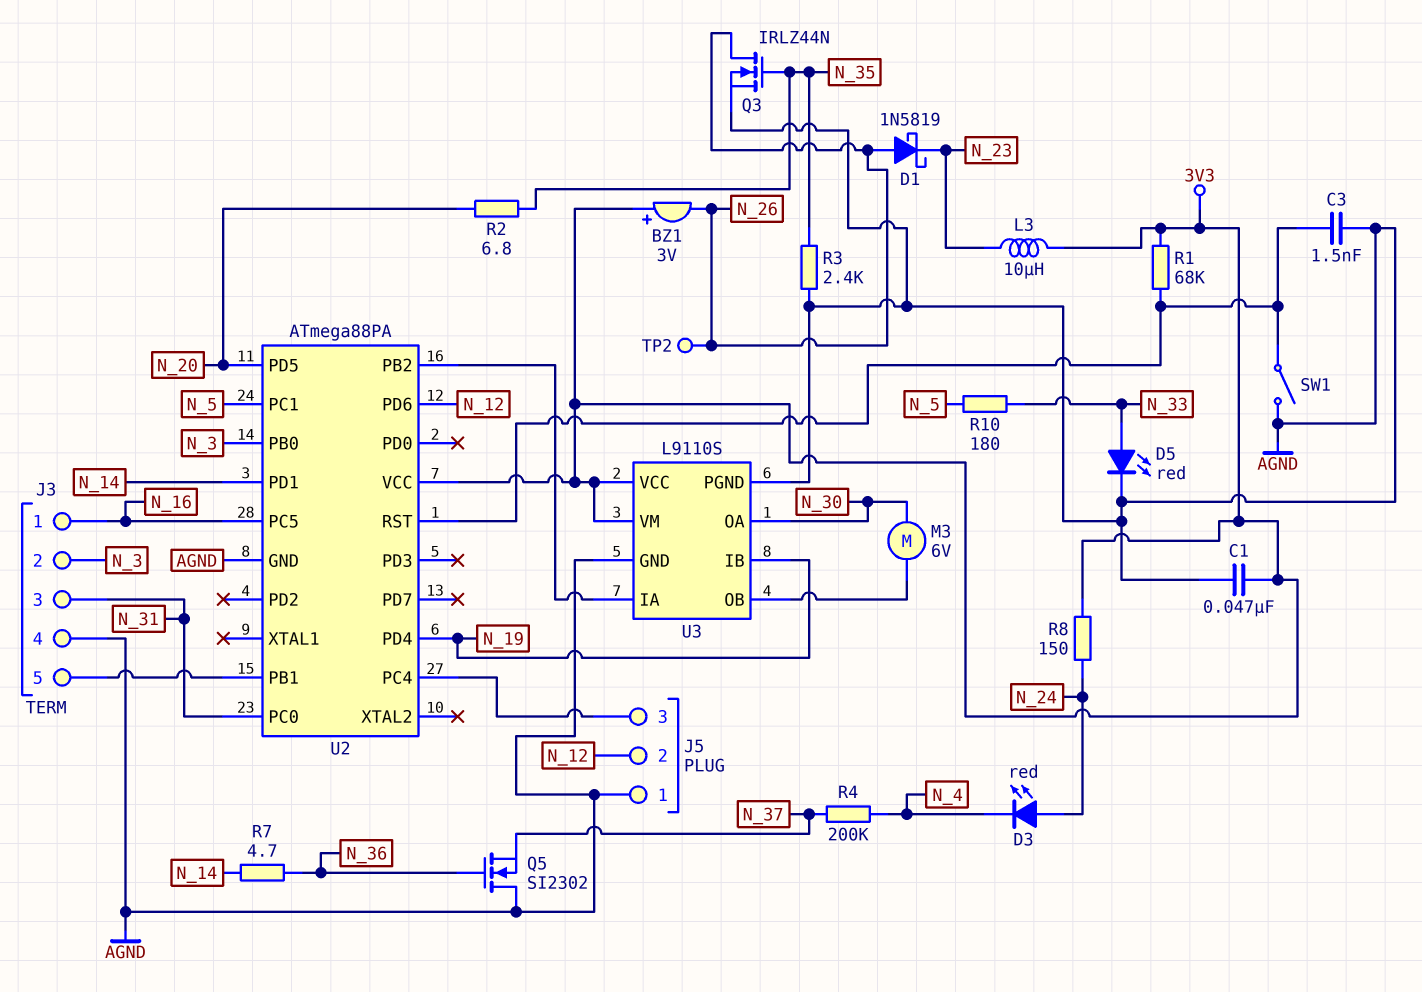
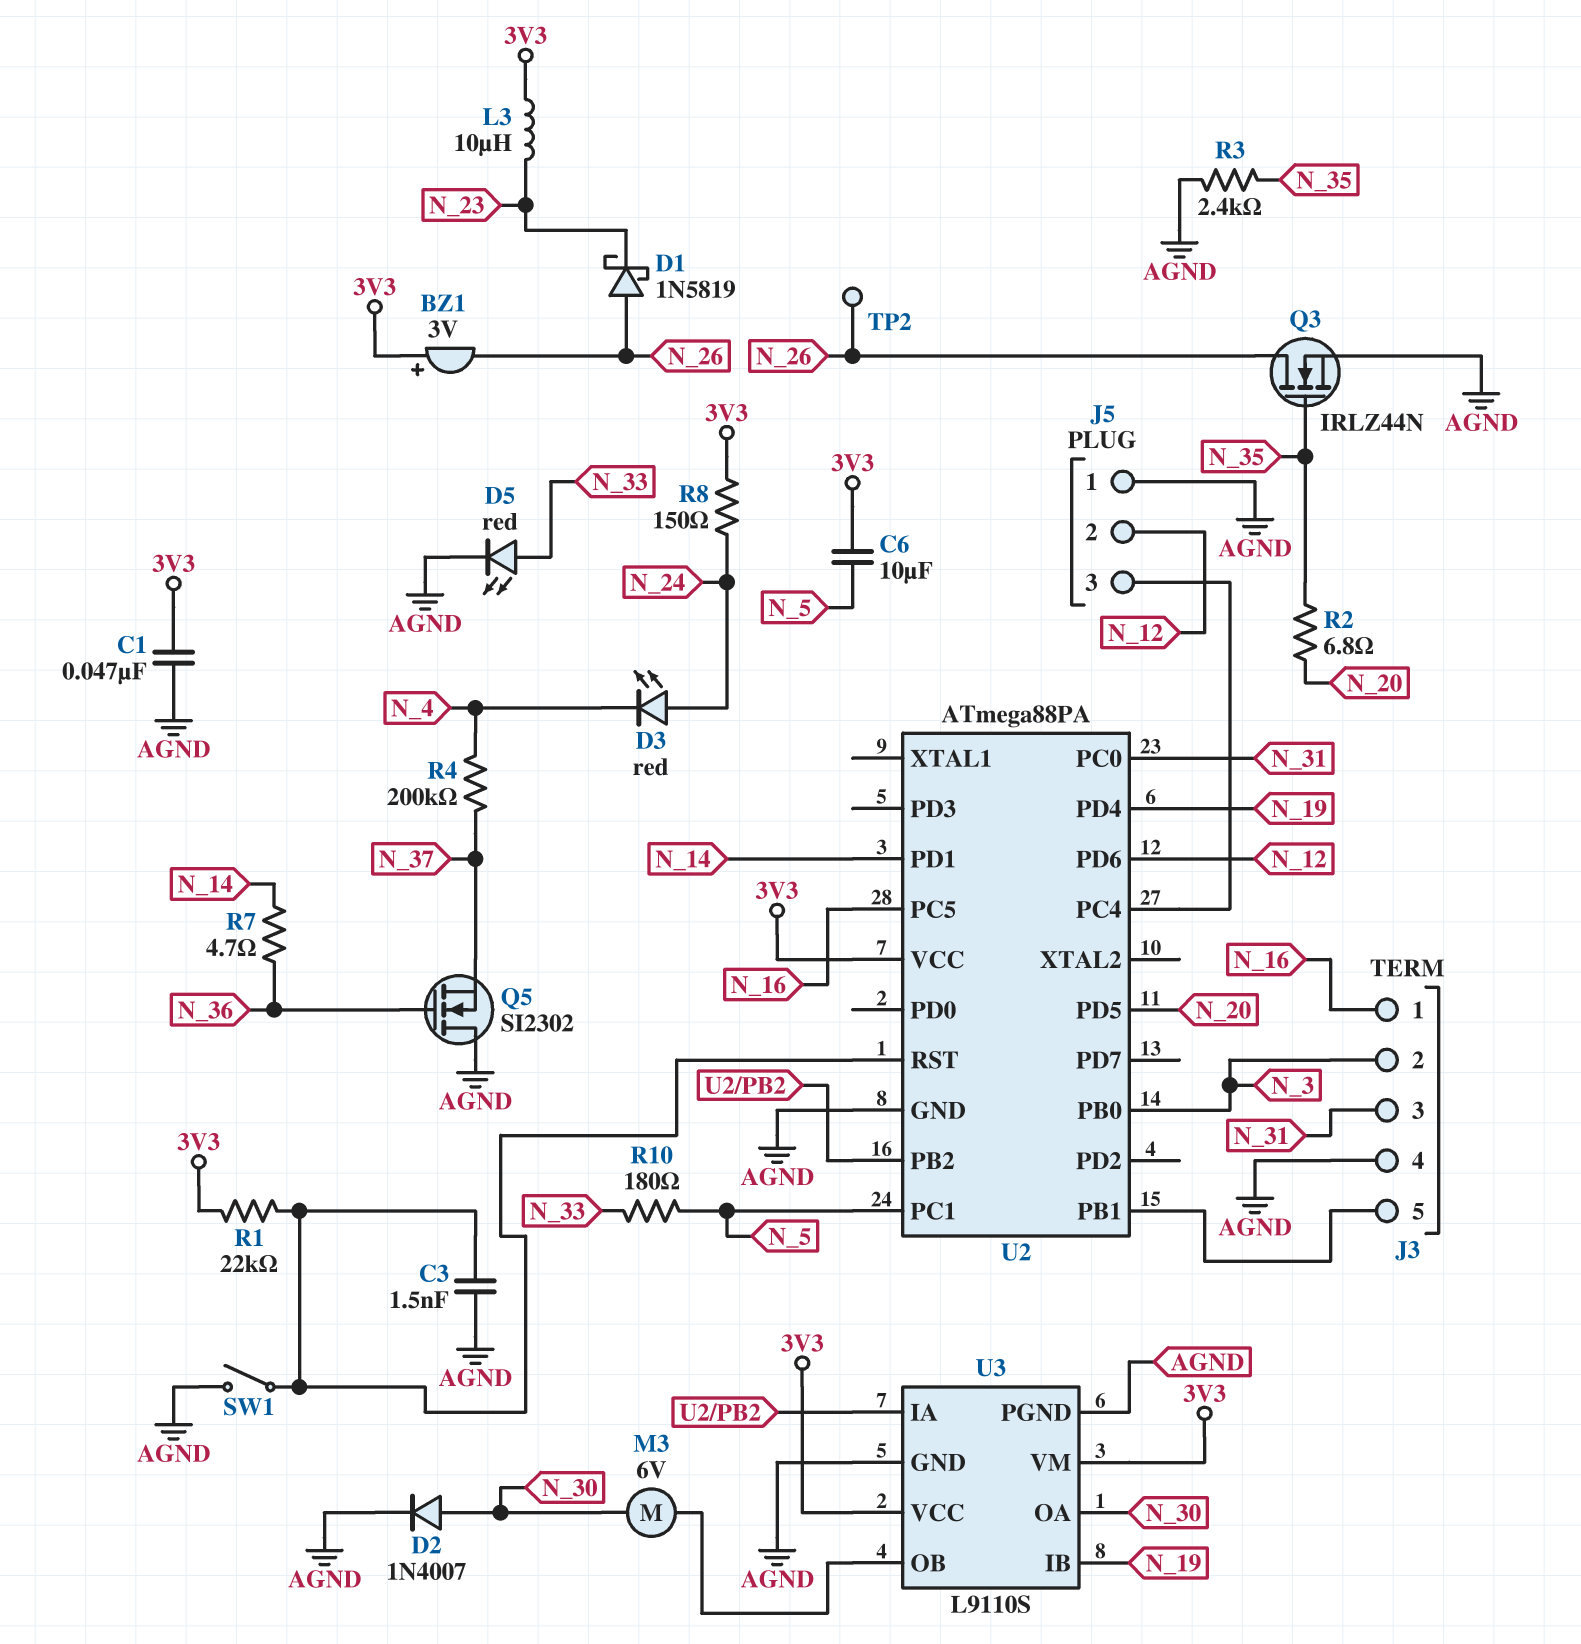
C6: none -> 10uF (3V3, N_5)
D2: none -> diode 1N4007 (A N_30, K AGND)
R1: 68k (3V3, U2/RST) -> 22k (3V3, U2/RST)

